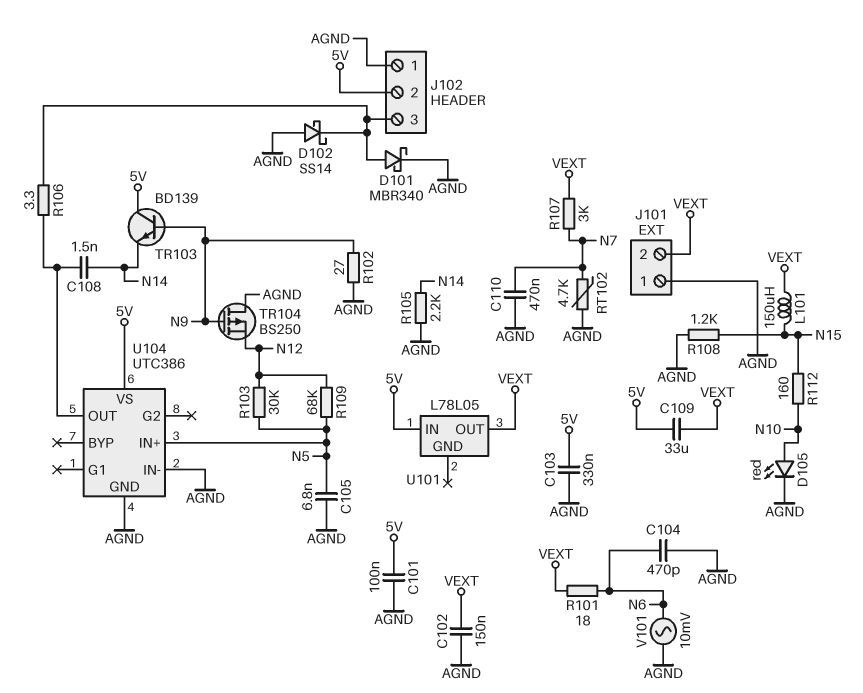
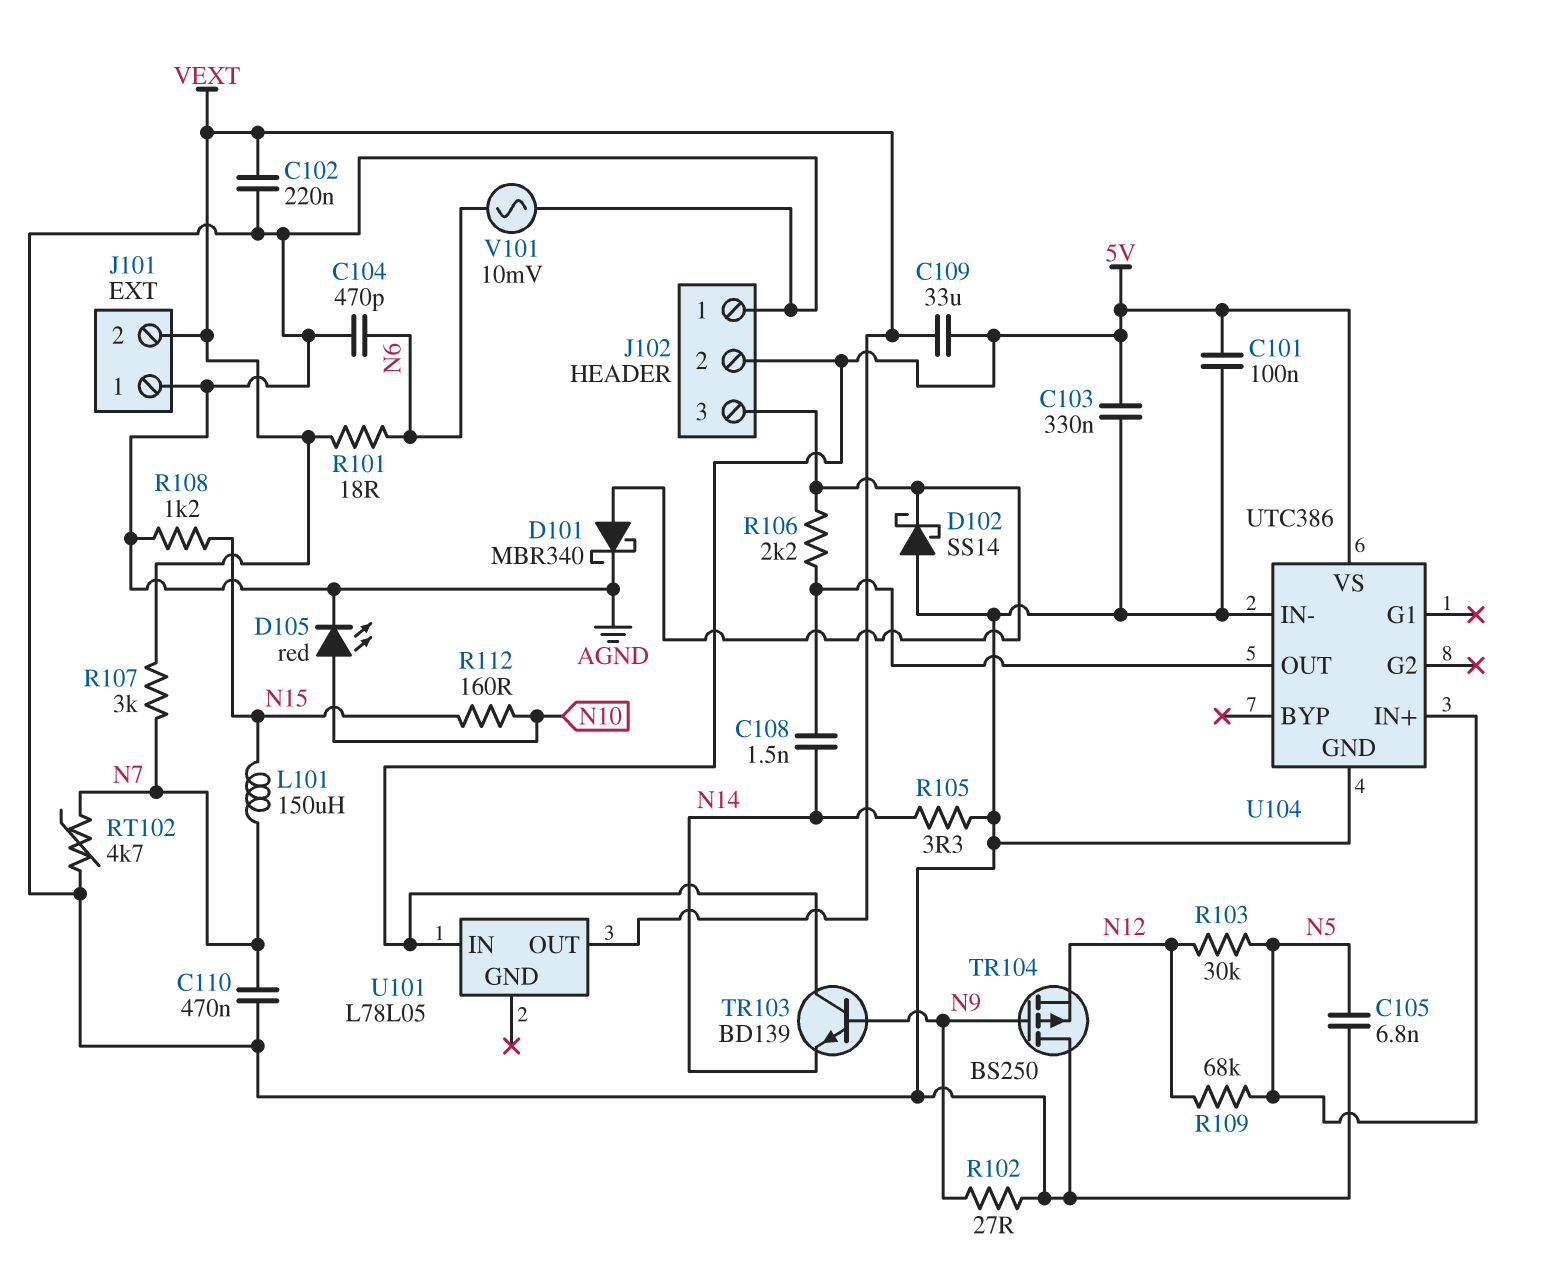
C102: 150nF (AGND, VEXT) -> 220nF (AGND, VEXT)
L101: 150uH (N15, VEXT) -> 150uH (N7, N15)
R105: 2.2k (AGND, N14) -> 3.3 (AGND, N14)
R106: 3.3 (J102/3, U104/OUT) -> 2.2k (J102/3, U104/OUT)

